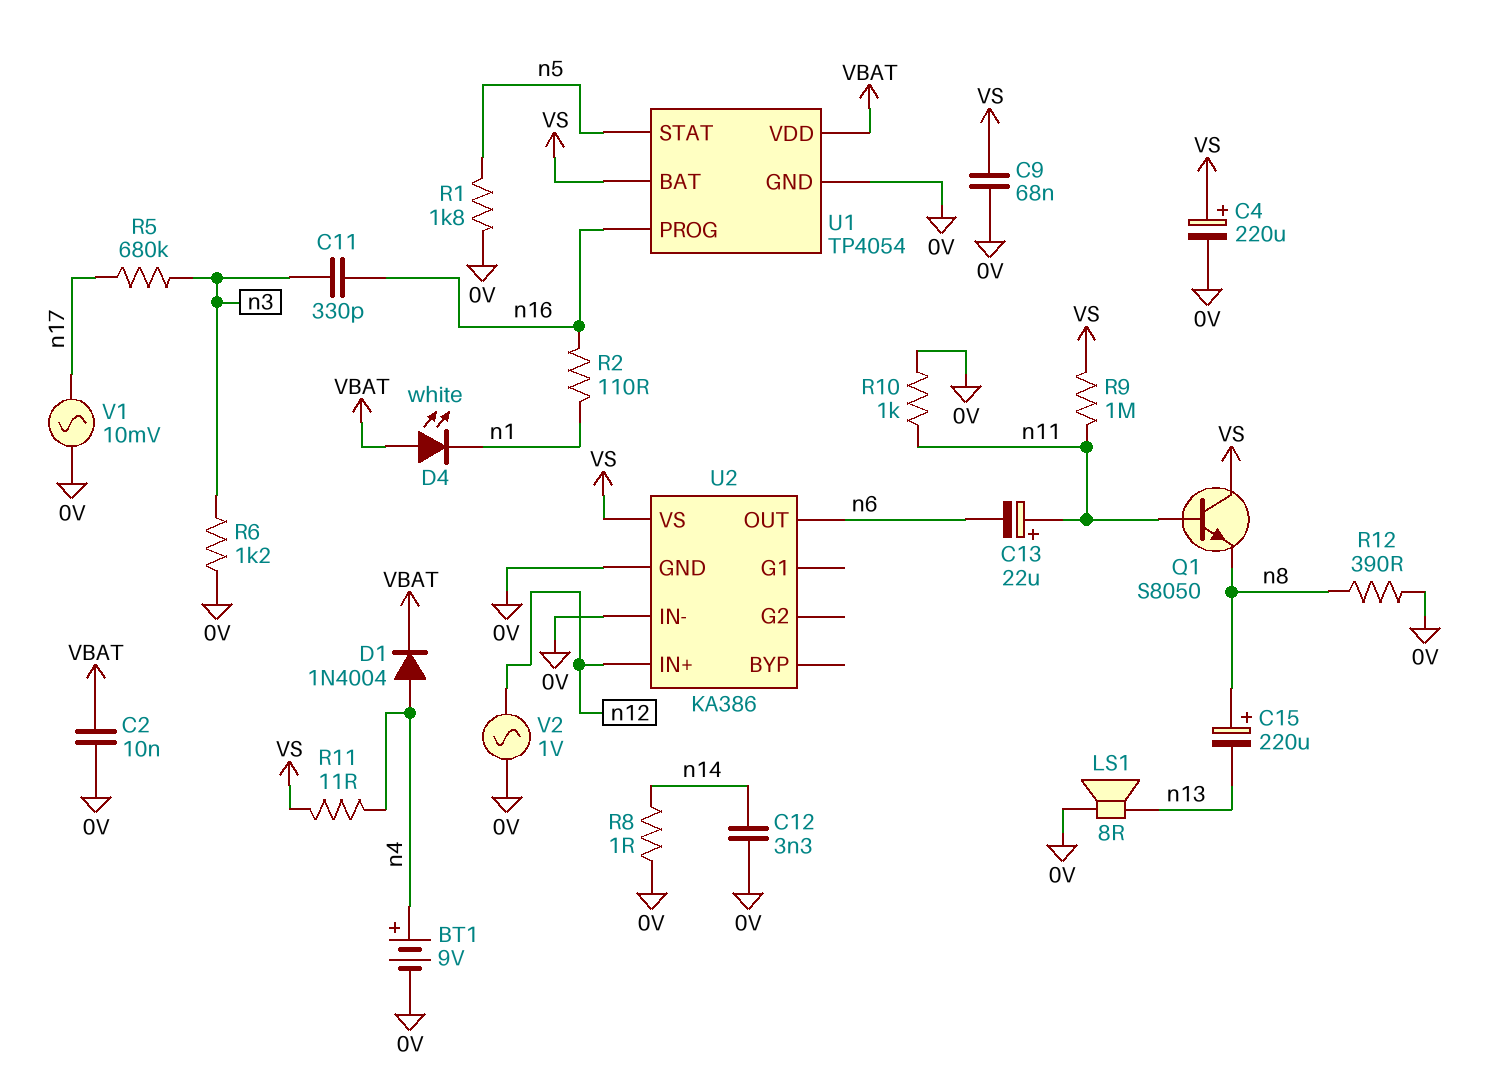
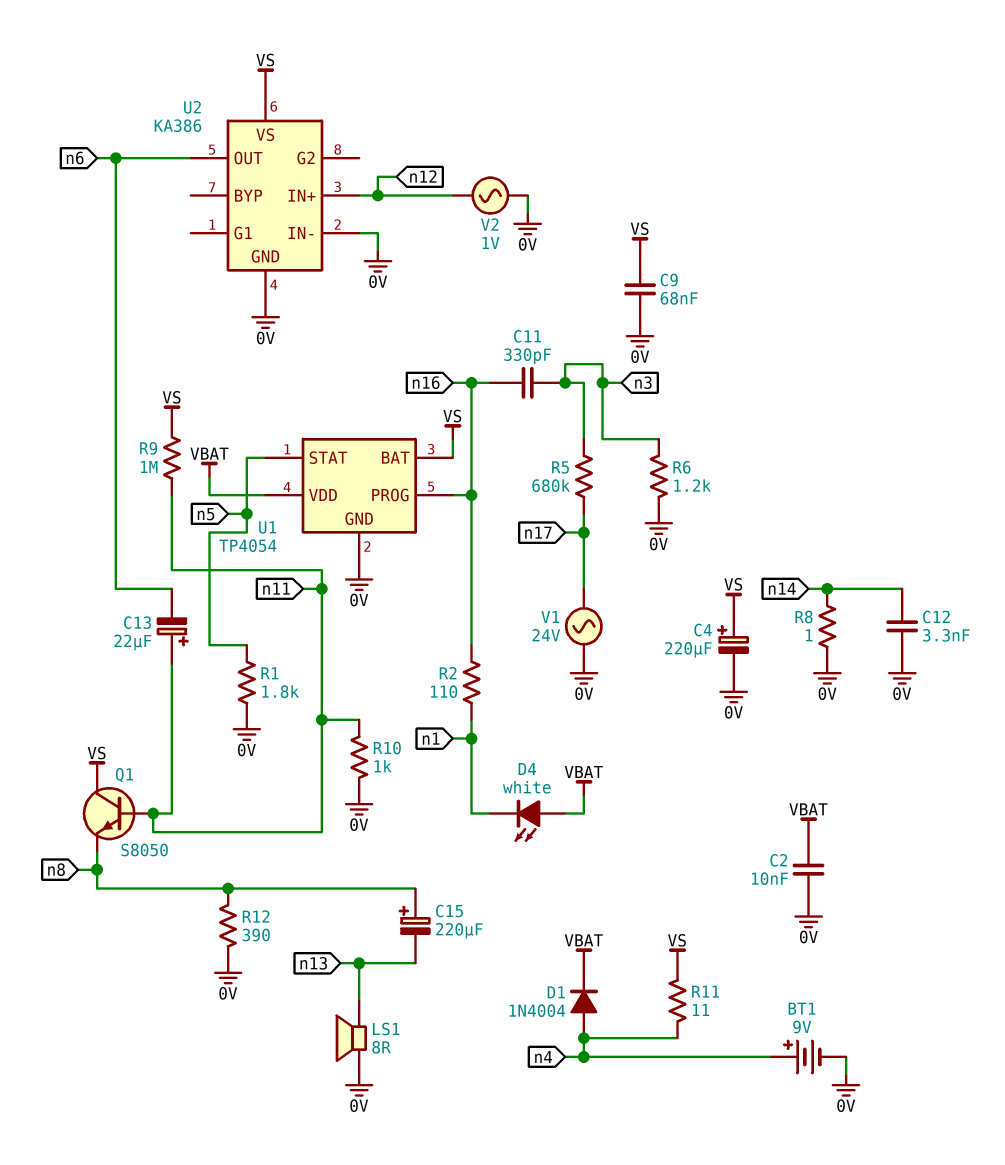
V1: AC 10mV (0V, n17) -> AC 24V (0V, n17)

